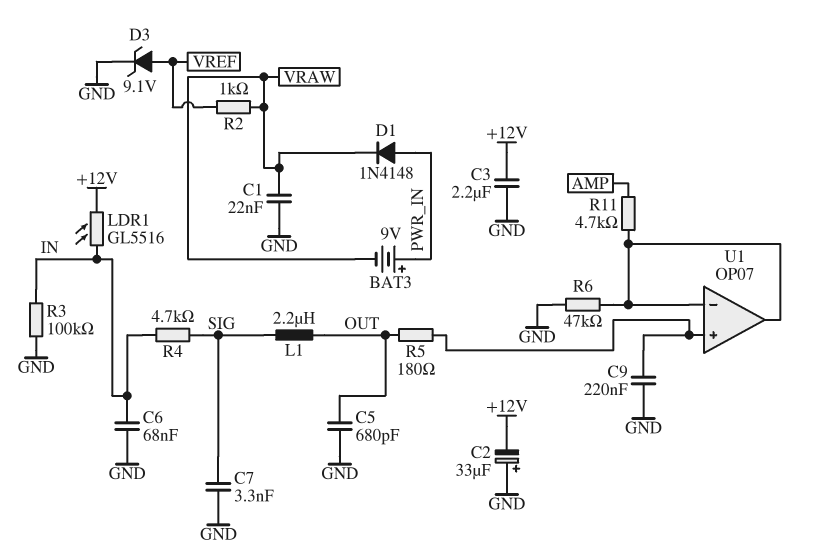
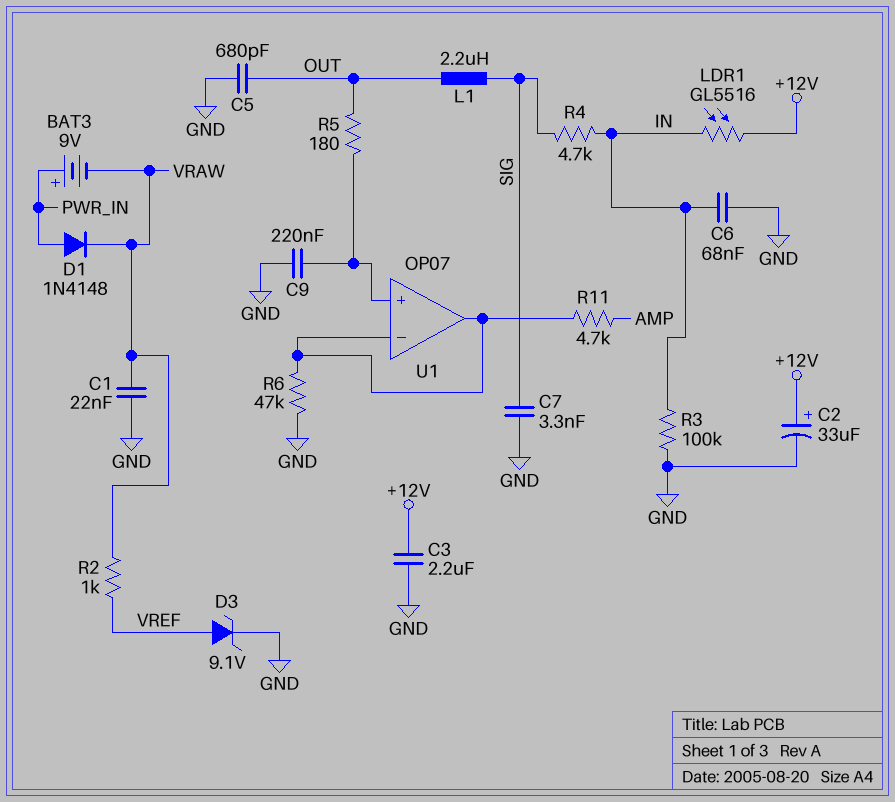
C2: 33uF (plus GND, minus +12V) -> 33uF (plus +12V, minus GND)

